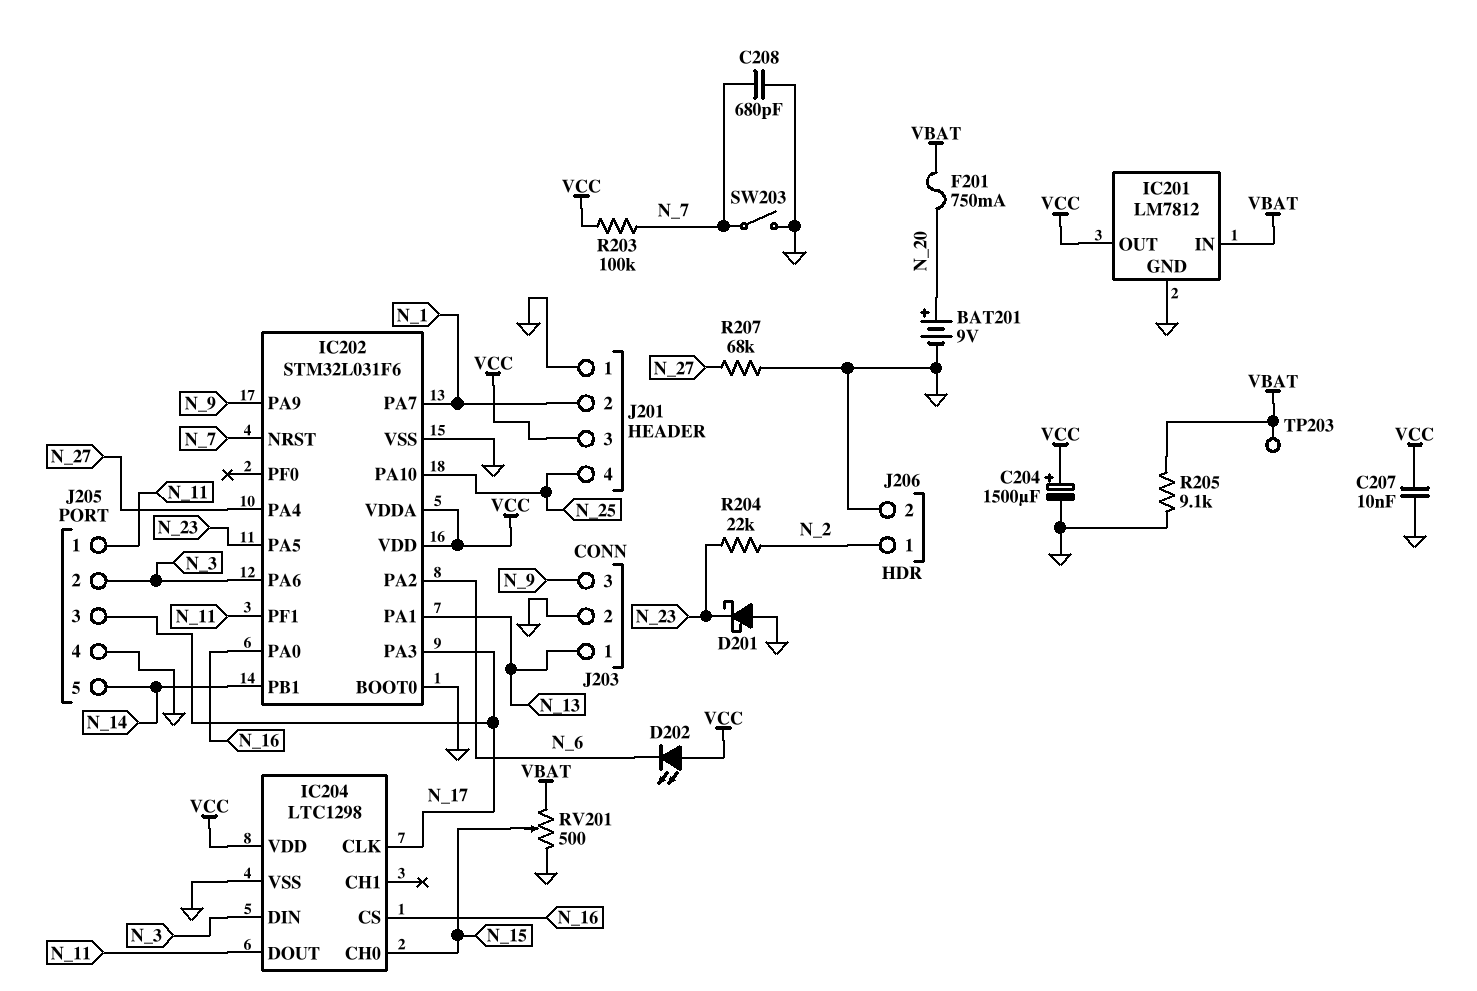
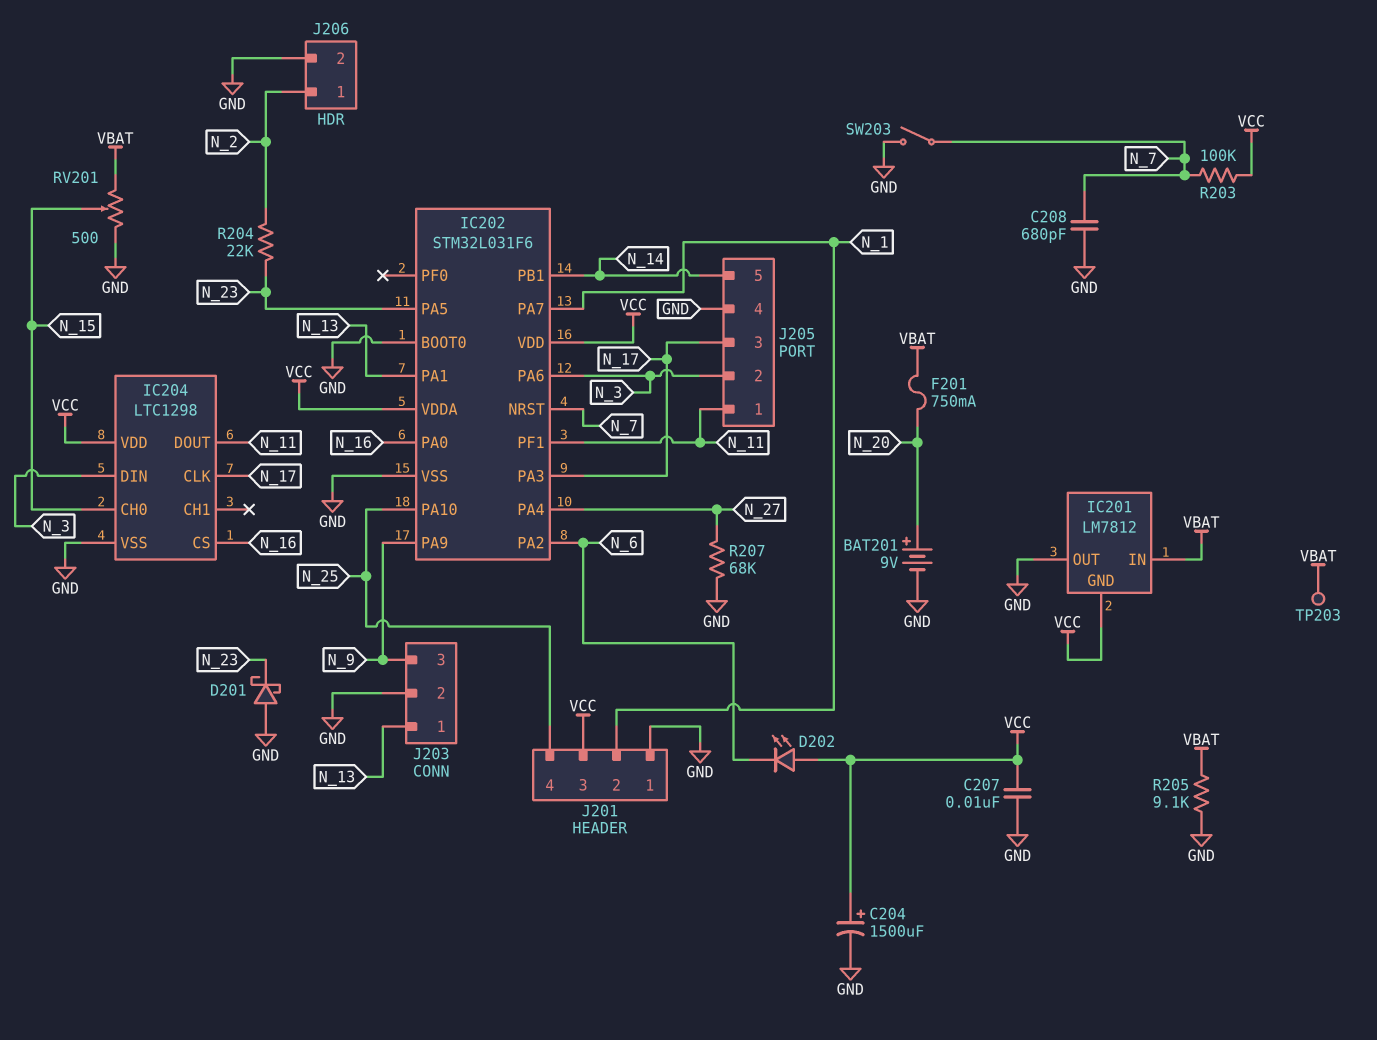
IC201 pin GND: GND -> VCC
IC201 pin OUT: VCC -> GND

